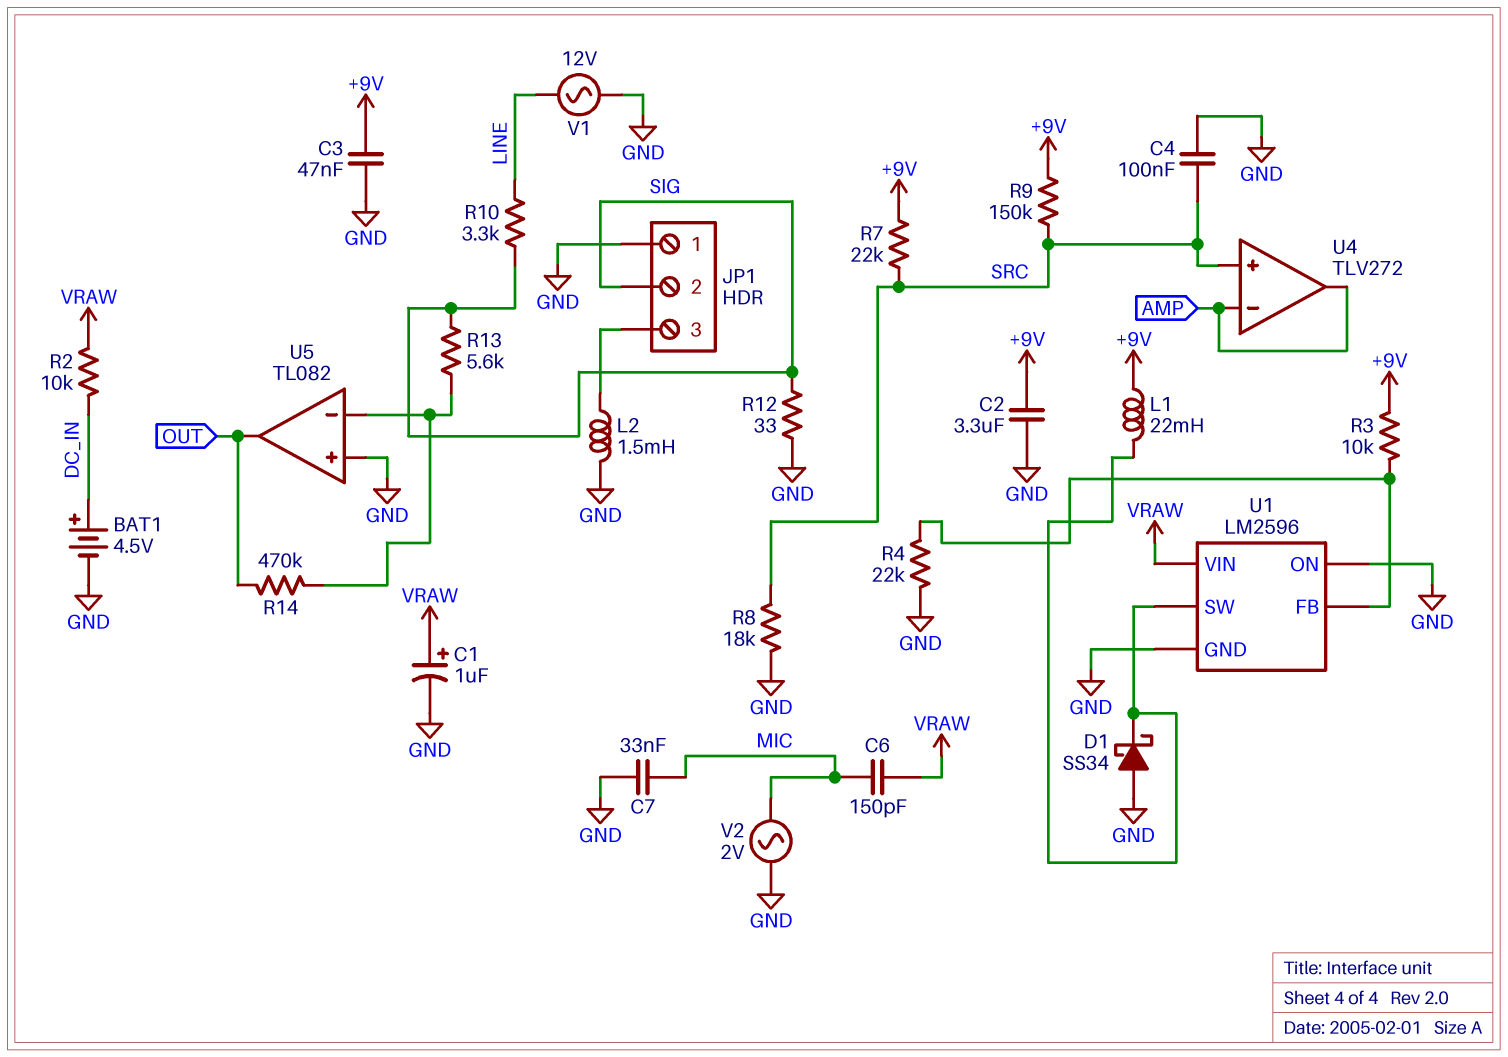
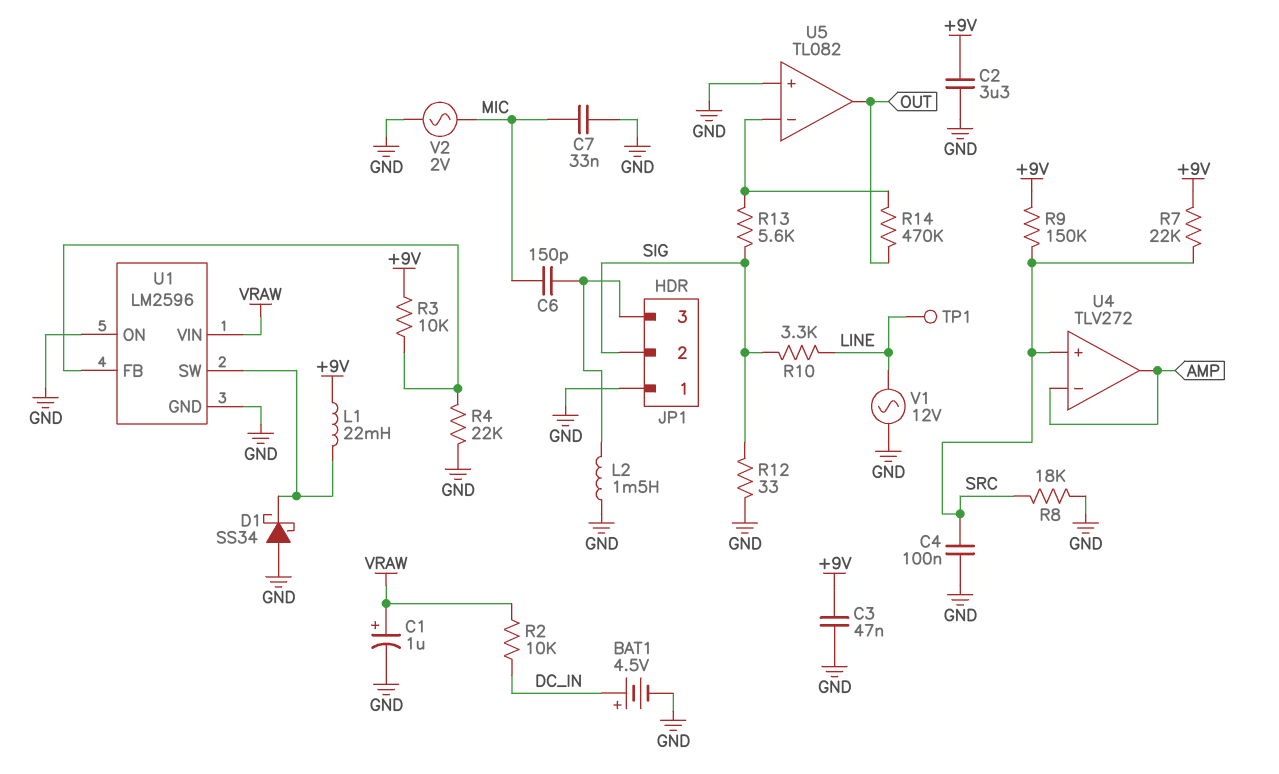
C6: 150pF (MIC, VRAW) -> 150pF (JP1/3, MIC)
TP1: none -> test point (LINE)

